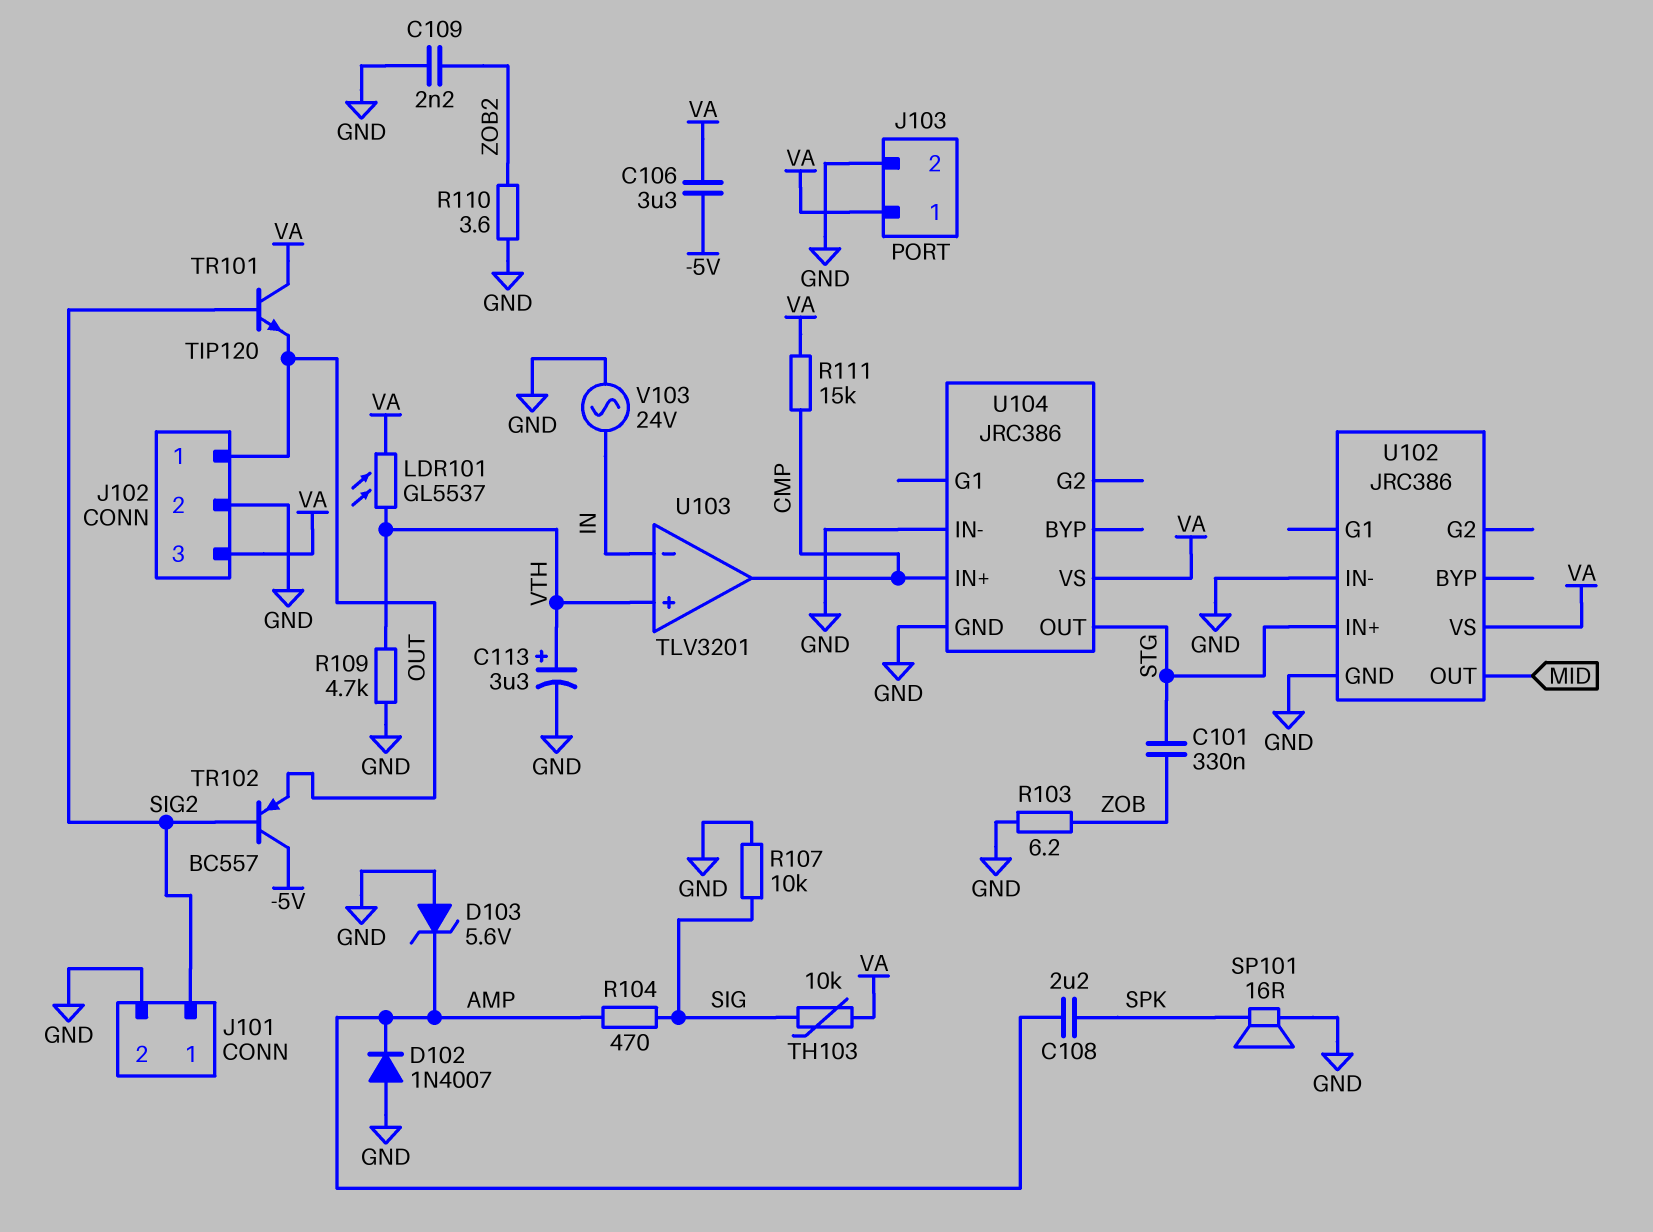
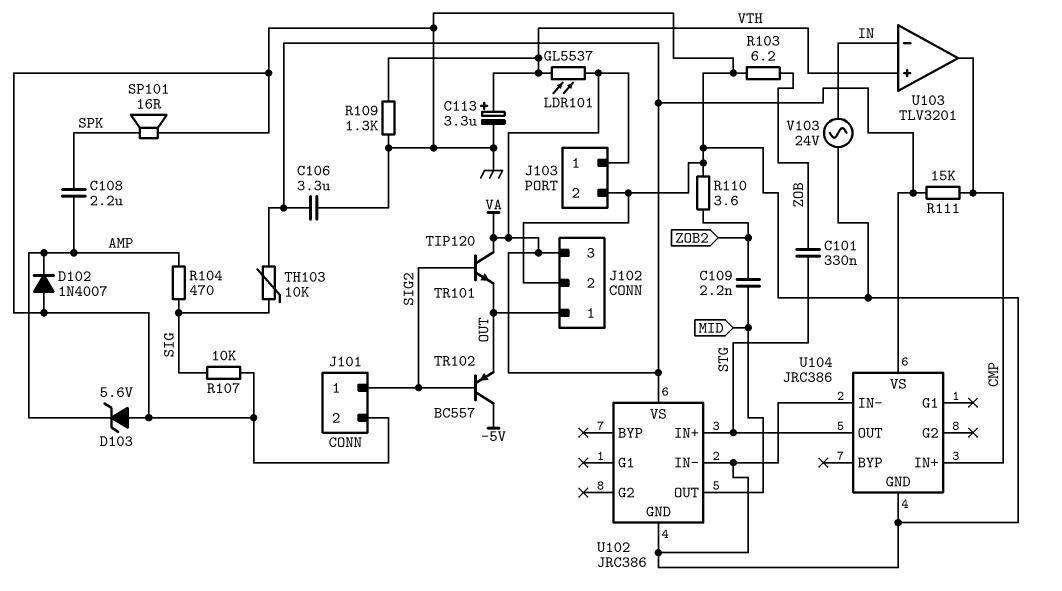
C106: 3.3uF (-5V, VA) -> 3.3uF (GND, VA)
C109: 2.2nF (GND, ZOB2) -> 2.2nF (MID, ZOB2)
R109: 4.7k (GND, VTH) -> 1.3k (GND, VTH)

